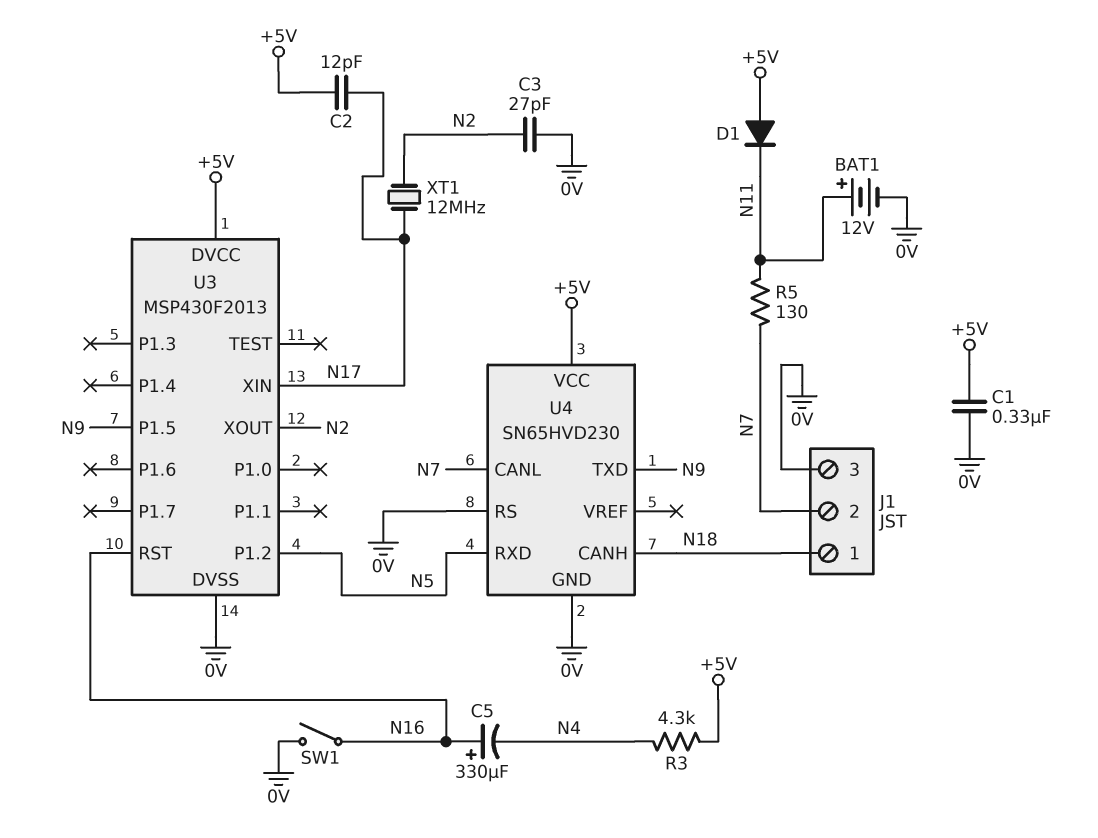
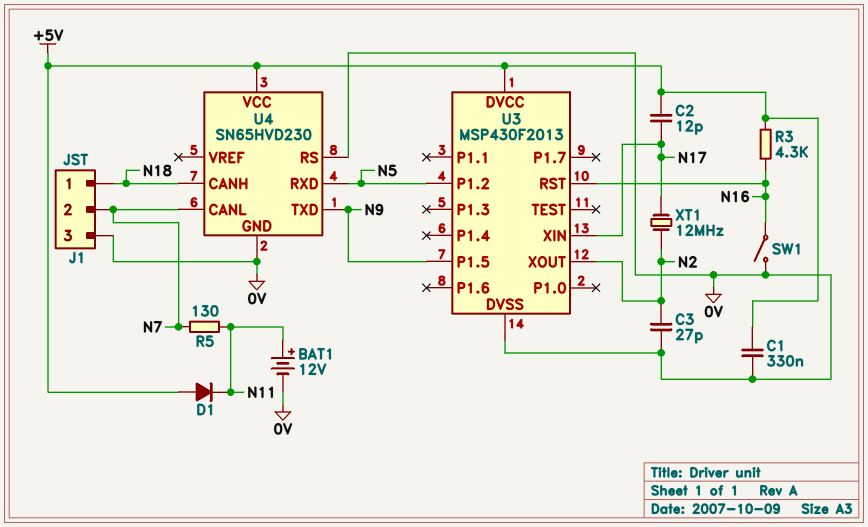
C5: 330uF (plus N16, minus N4) -> none
R3: 4.3k (+5V, N4) -> 4.3k (+5V, N16)

